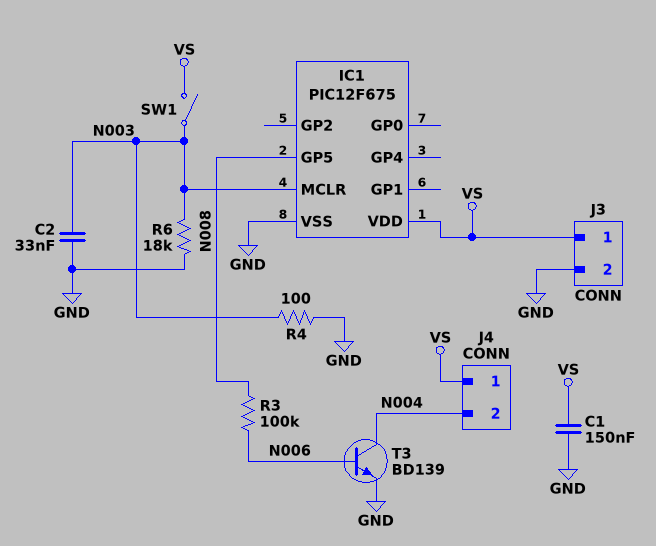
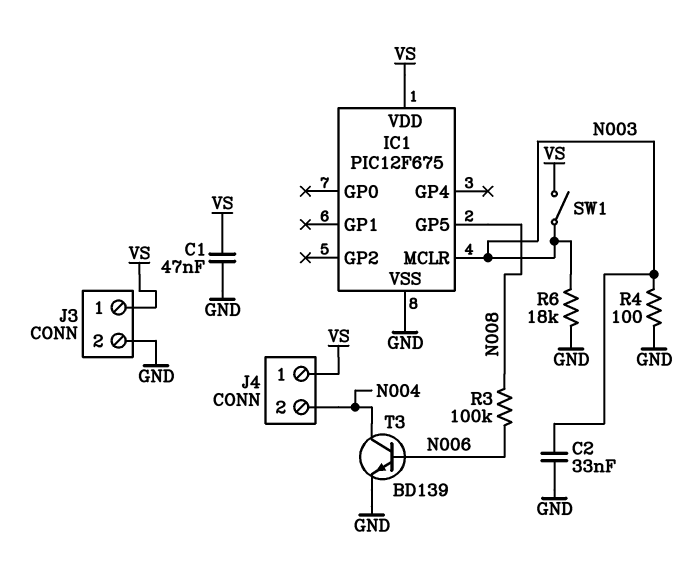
C1: 150nF (GND, VS) -> 47nF (GND, VS)

